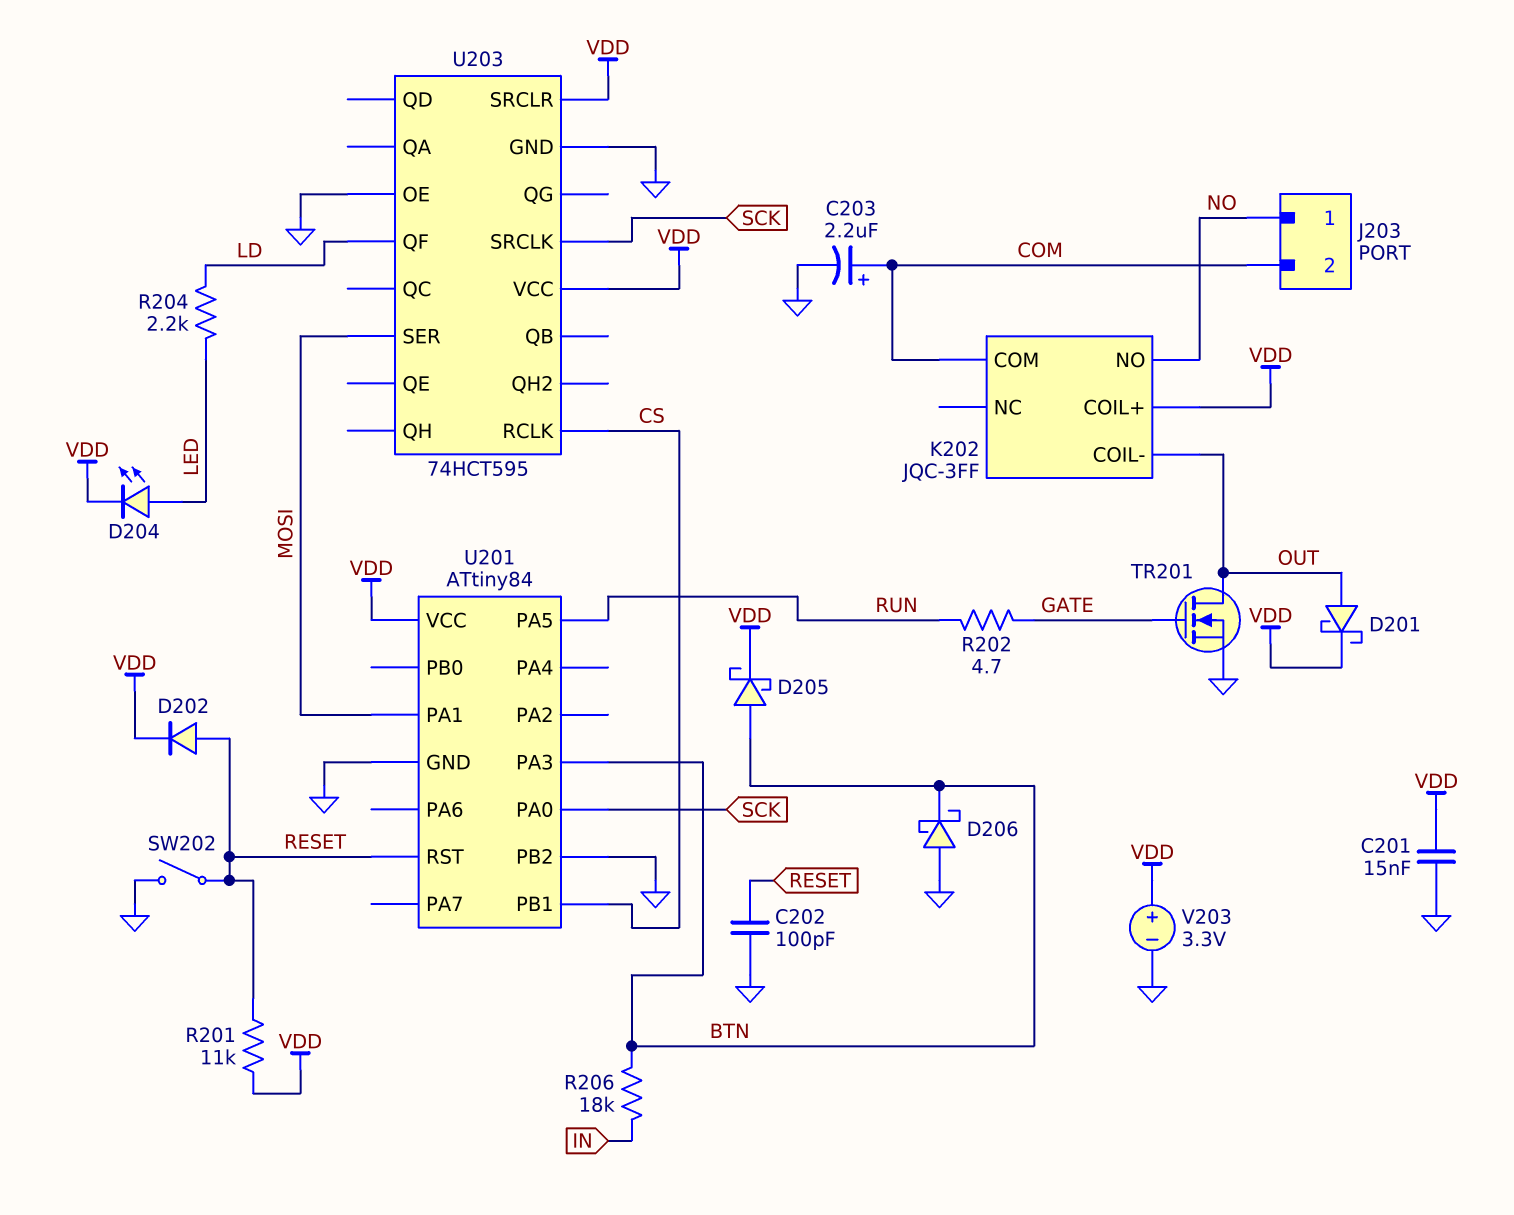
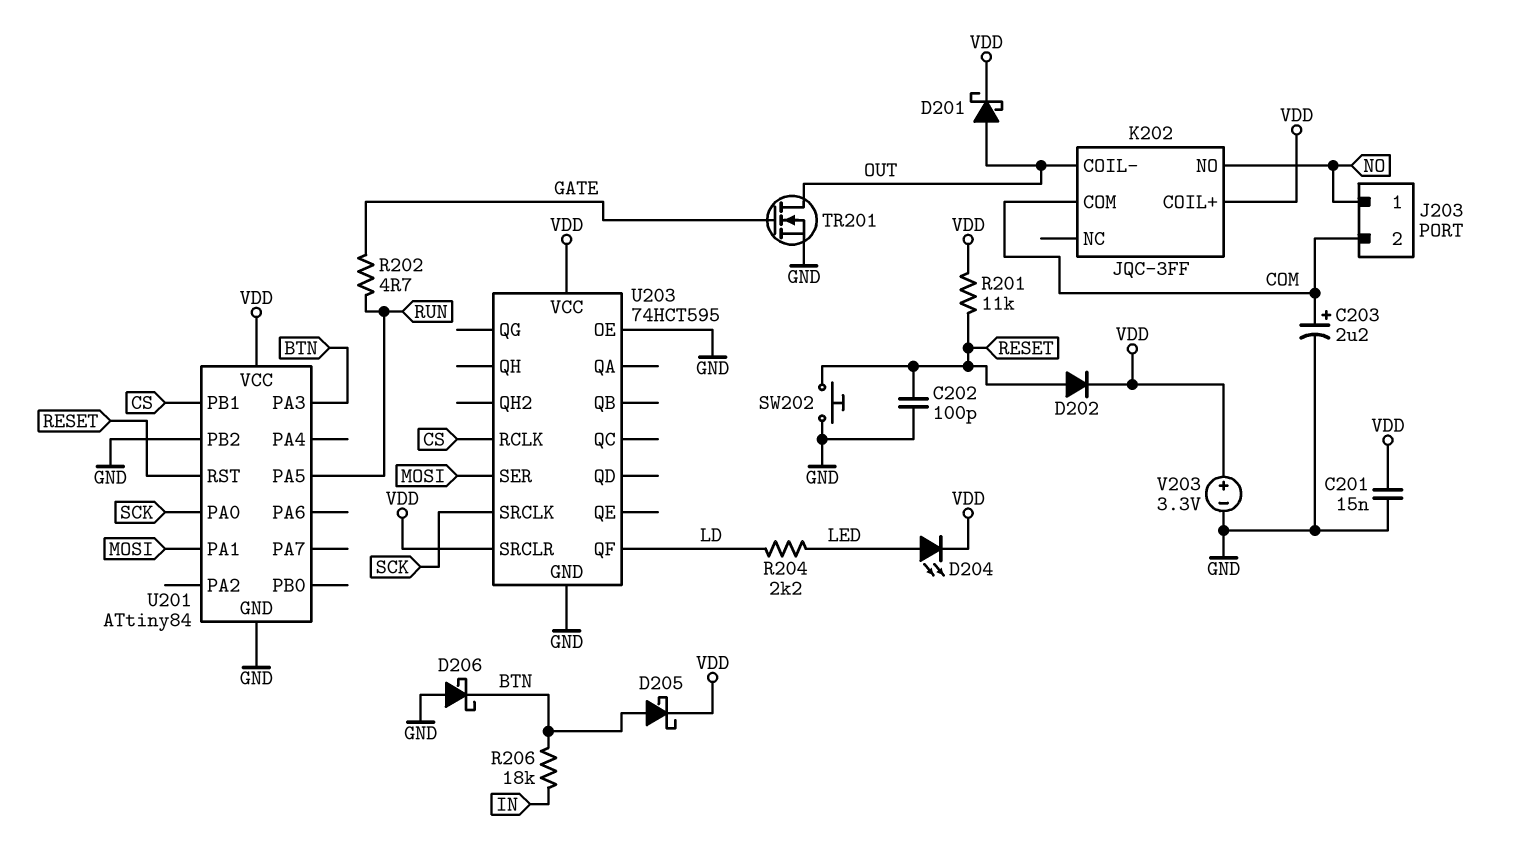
SW202: switch (GND, RESET) -> button (GND, RESET)

